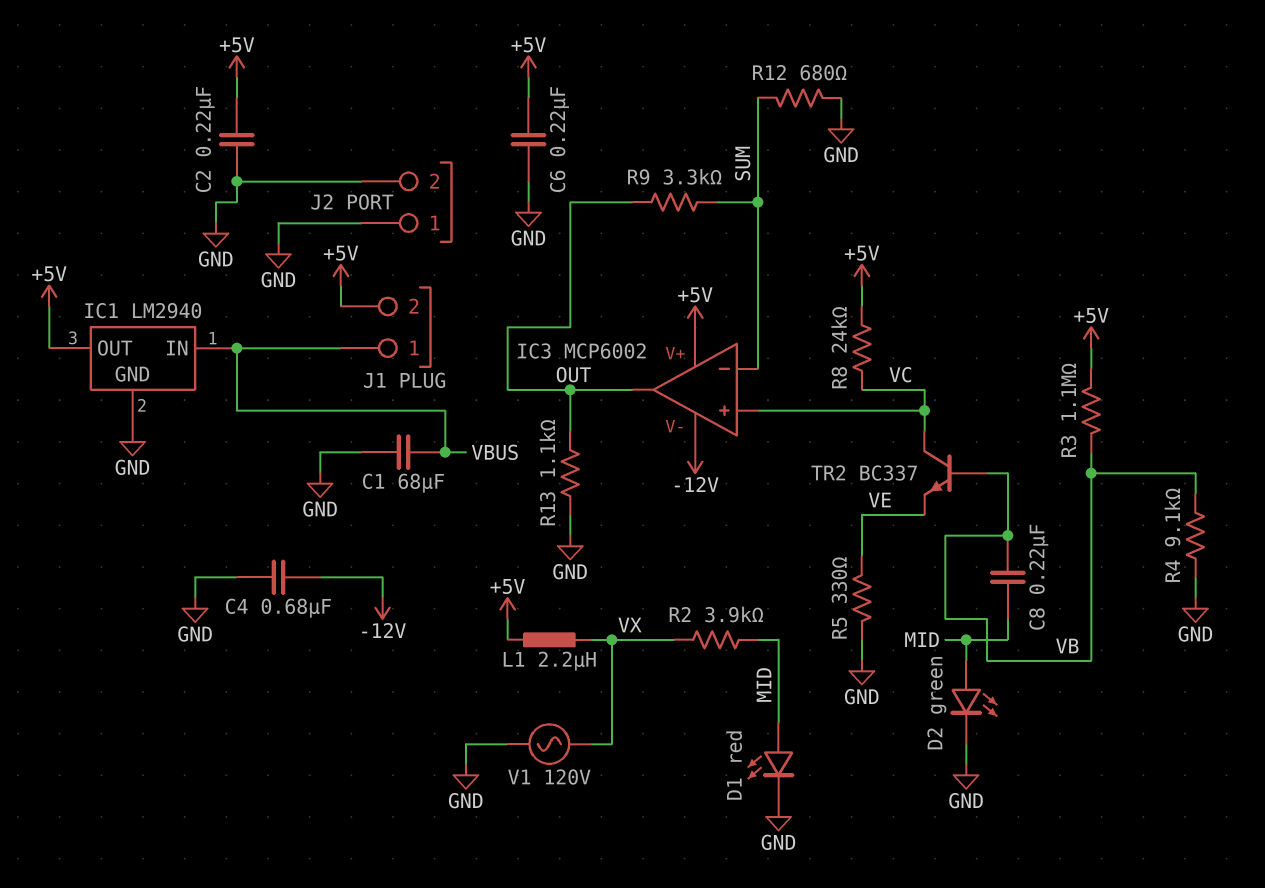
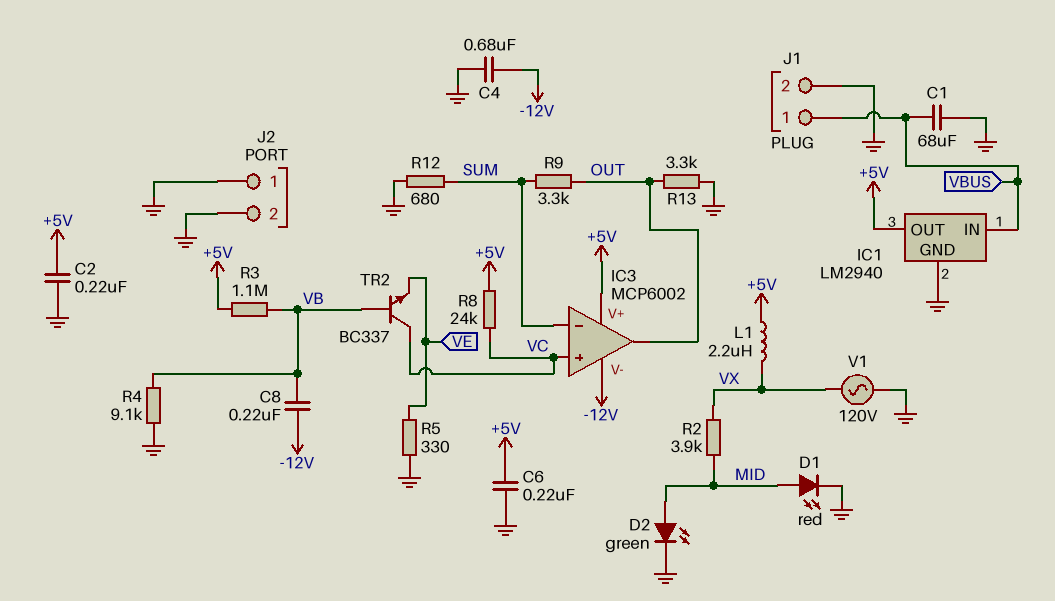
C8: 220nF (MID, VB) -> 220nF (-12V, VB)
J1 pin 2: +5V -> GND
R13: 1.1k (GND, OUT) -> 3.3k (GND, OUT)

